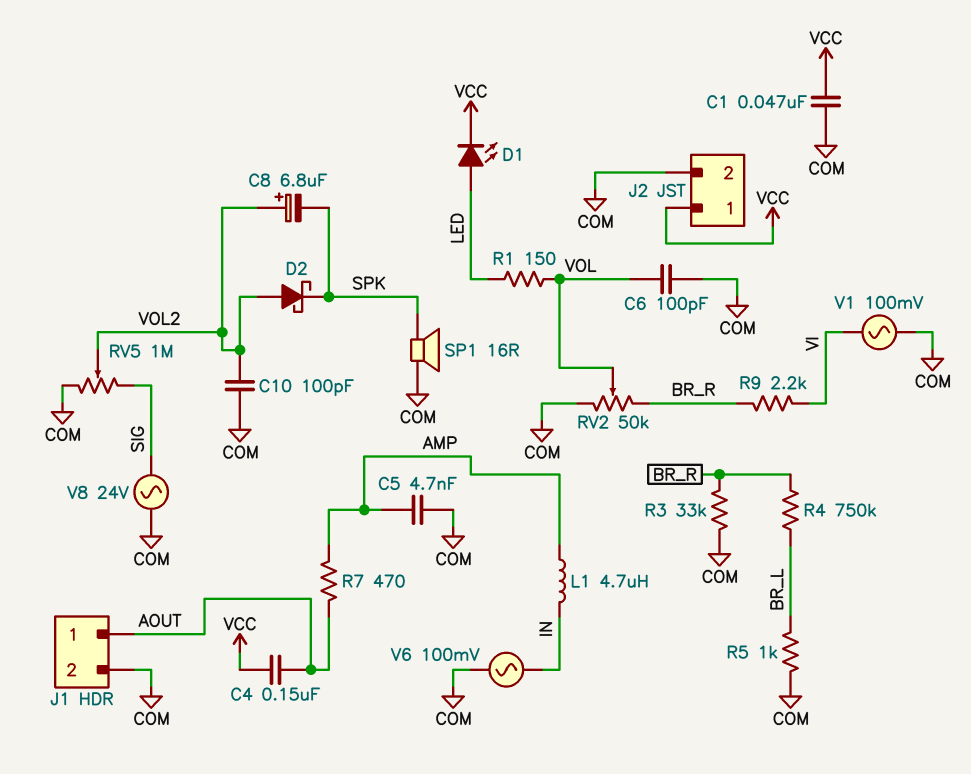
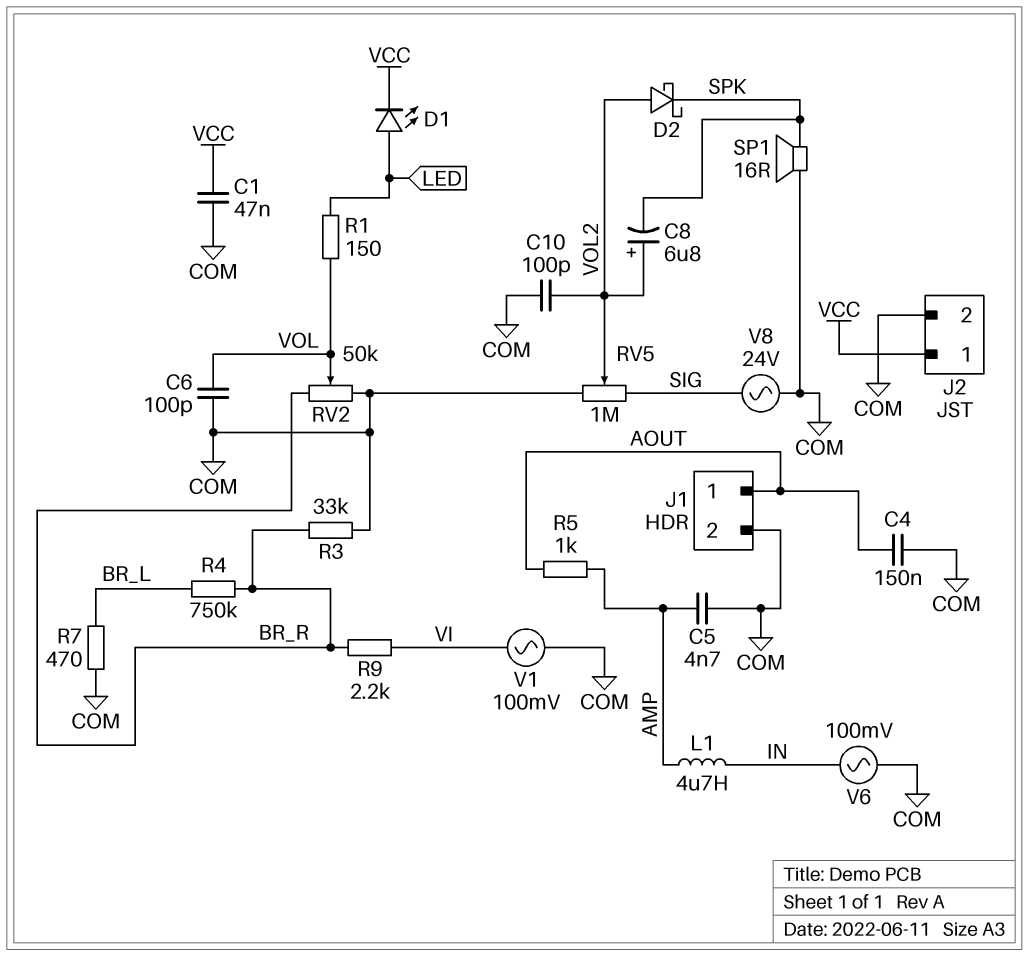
C4: 150nF (AOUT, VCC) -> 150nF (AOUT, COM)
R5: 1k (BR_L, COM) -> 1k (AMP, AOUT)
R7: 470 (AMP, AOUT) -> 470 (BR_L, COM)

